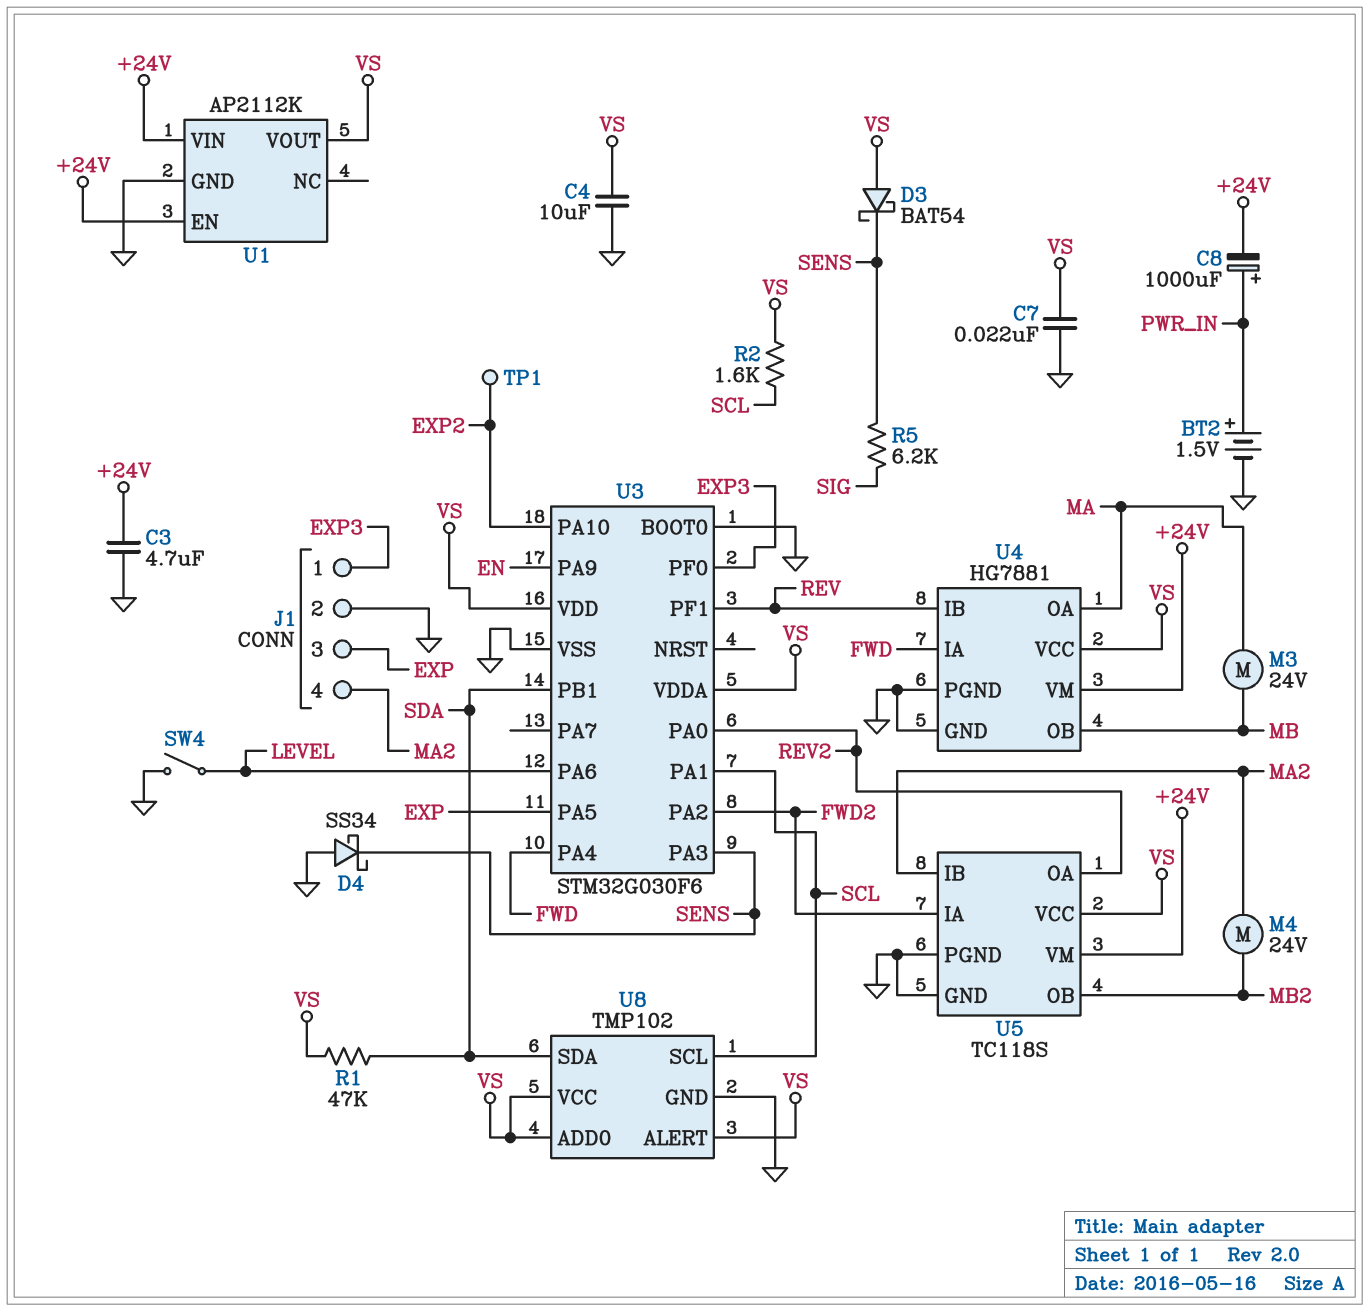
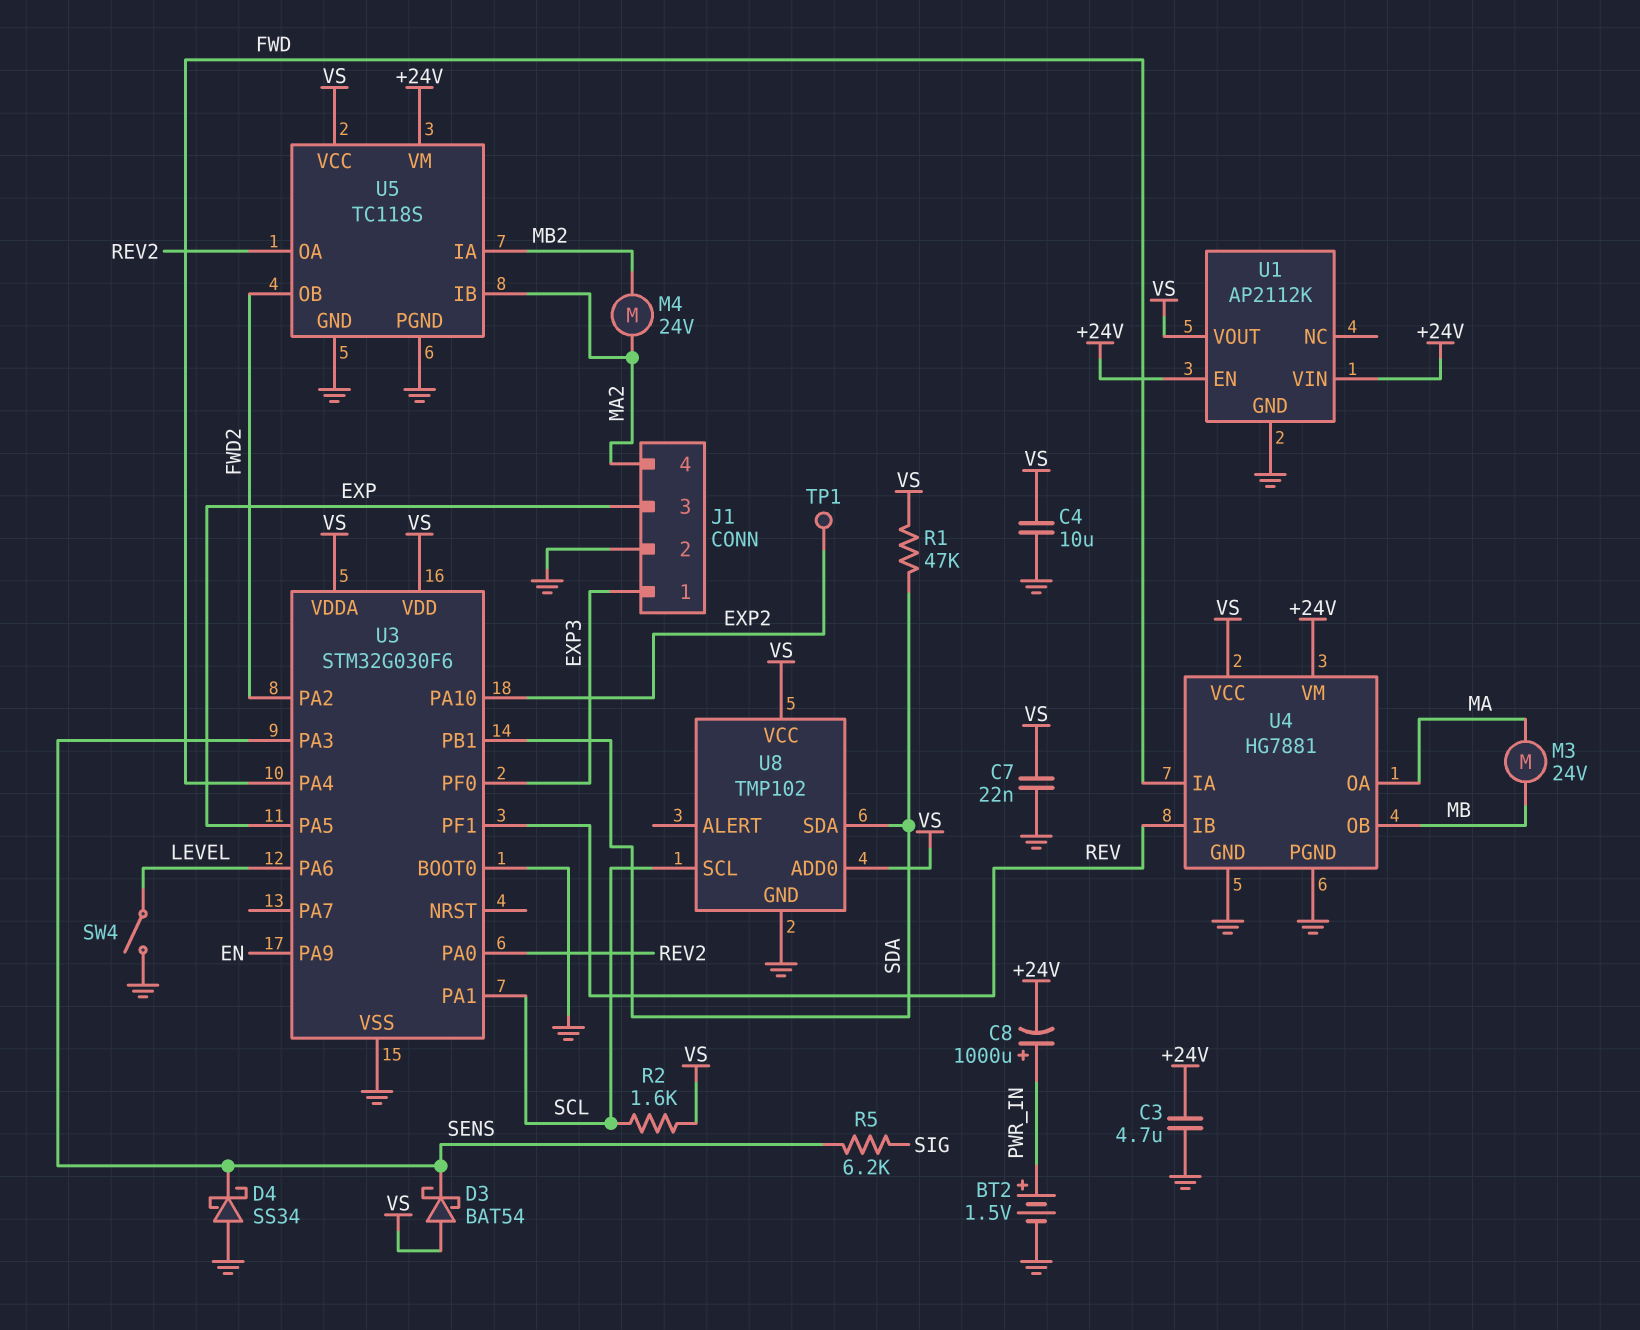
U5 pin IA: FWD2 -> MB2
U5 pin OB: MB2 -> FWD2
U8 pin ALERT: VS -> none

